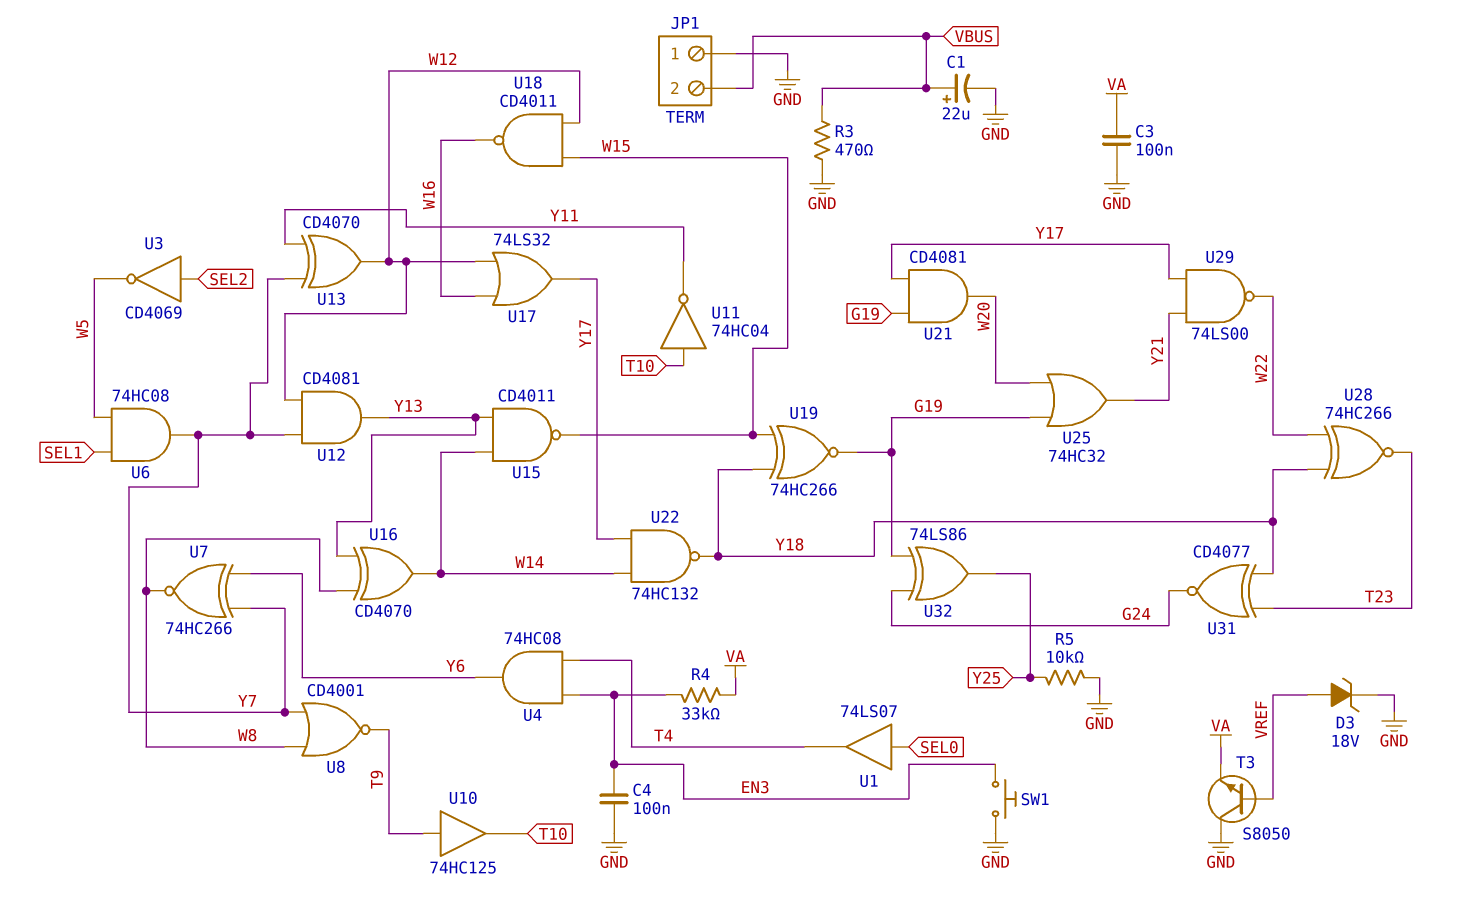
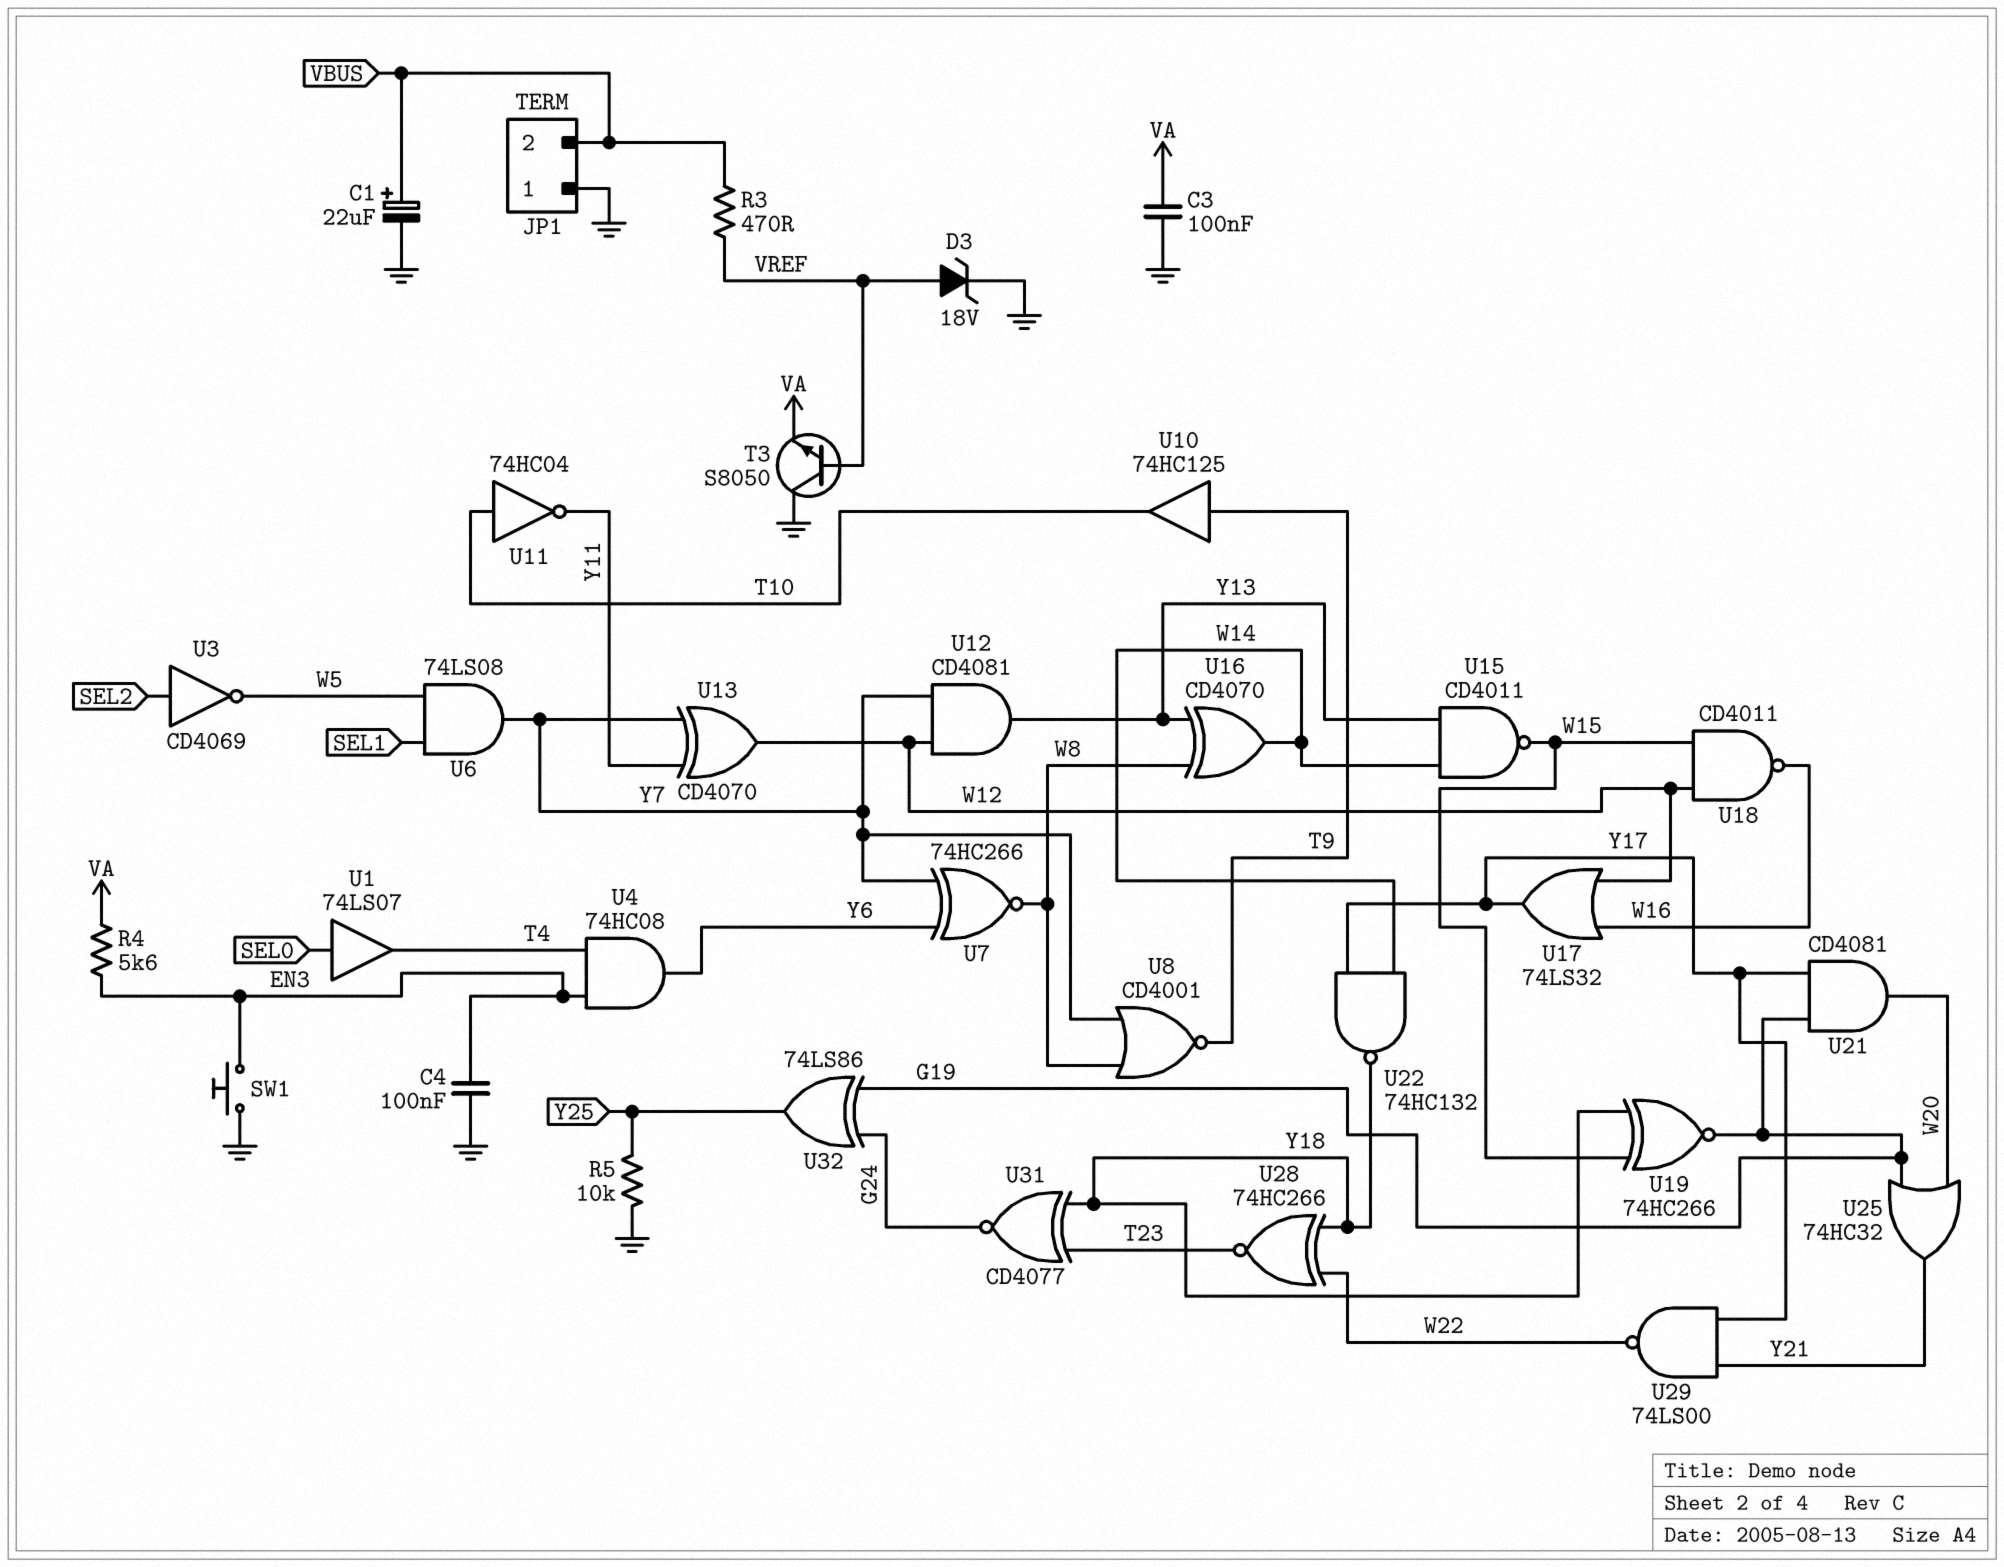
R3: 470 (GND, VBUS) -> 470 (VBUS, VREF)
R4: 33k (EN3, VA) -> 5.6k (EN3, VA)
U6: AND 74HC08 (in SEL1, in W5, out Y7) -> AND 74LS08 (in SEL1, in W5, out Y7)

